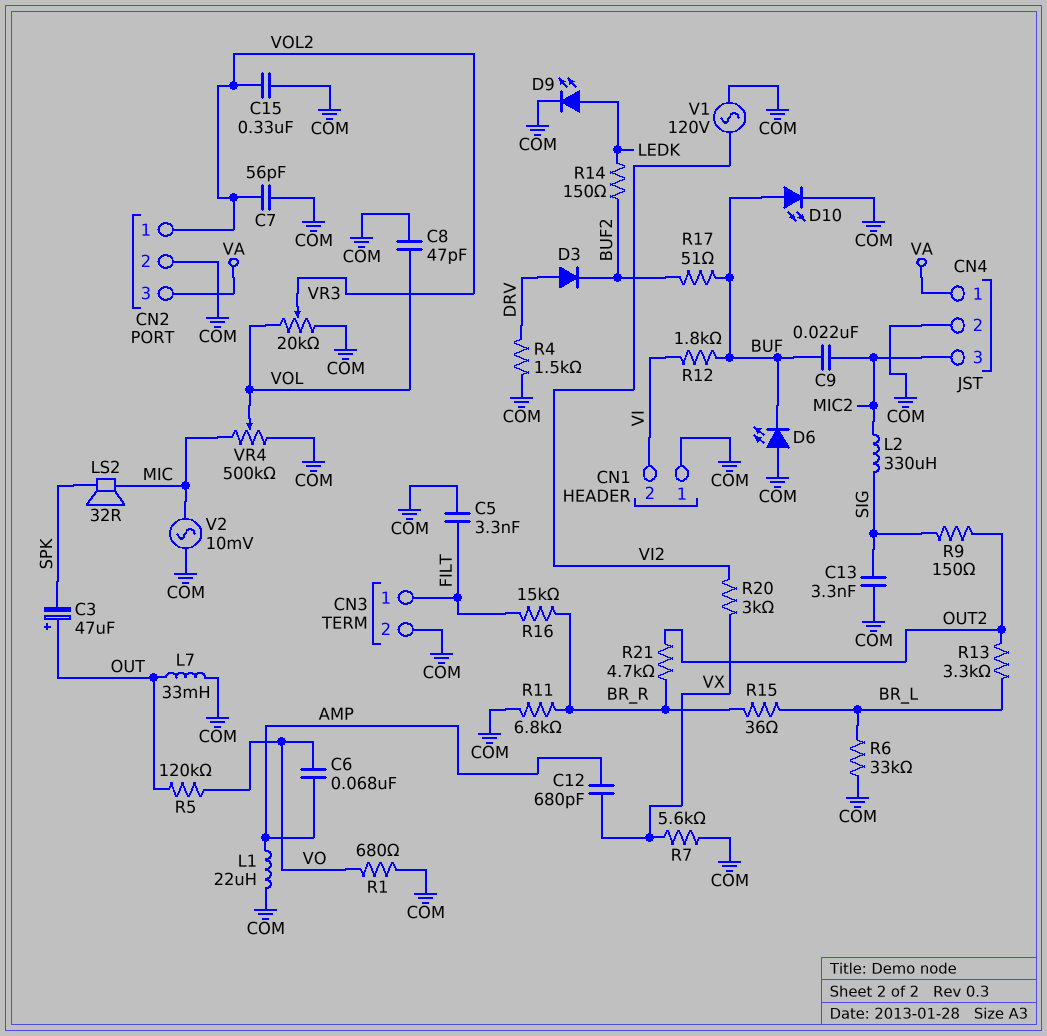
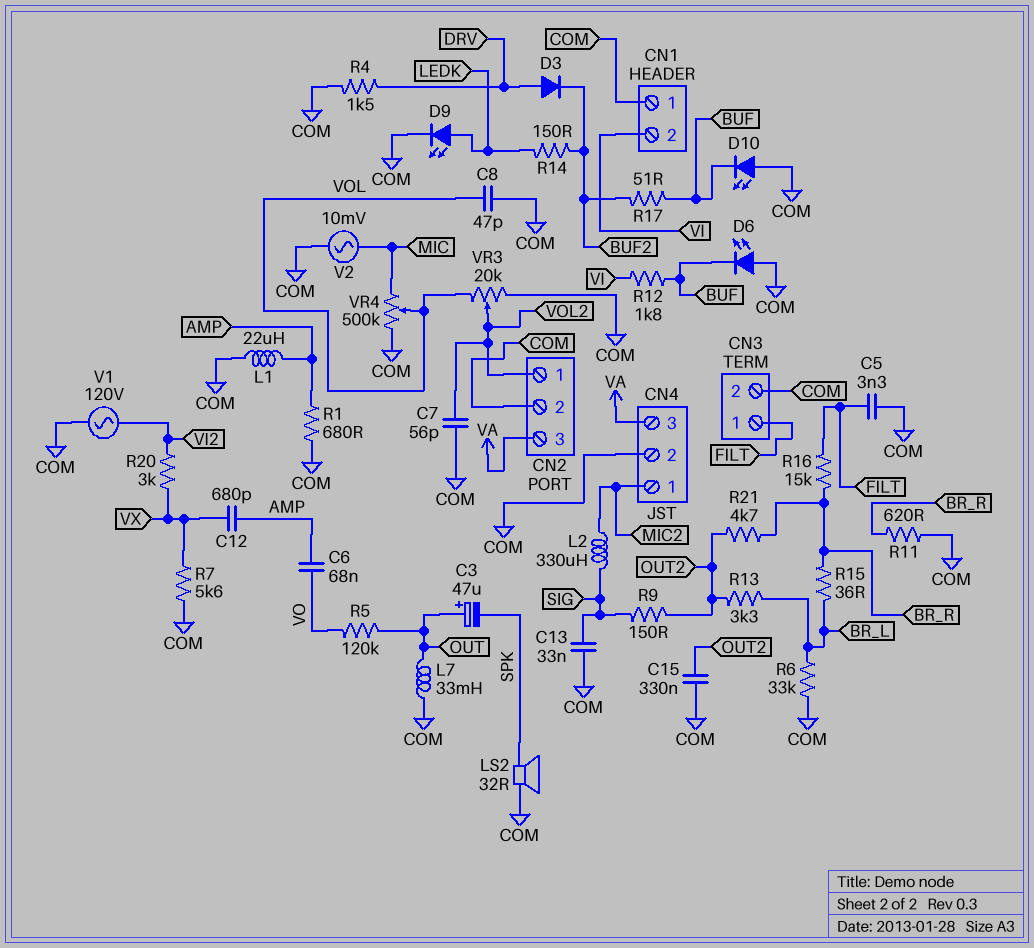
C9: 22nF (BUF, MIC2) -> none
C13: 3.3nF (COM, SIG) -> 33nF (COM, SIG)
C15: 330nF (COM, VOL2) -> 330nF (COM, OUT2)
CN4 pin 1: VA -> MIC2
CN4 pin 3: MIC2 -> VA
D10: LED (A BUF, K COM) -> LED (A COM, K BUF)
LS2: speaker 32R (MIC, SPK) -> speaker 32R (COM, SPK)
R1: 680 (COM, VO) -> 680 (AMP, COM)
R11: 6.8k (BR_R, COM) -> 620 (BR_R, COM)

